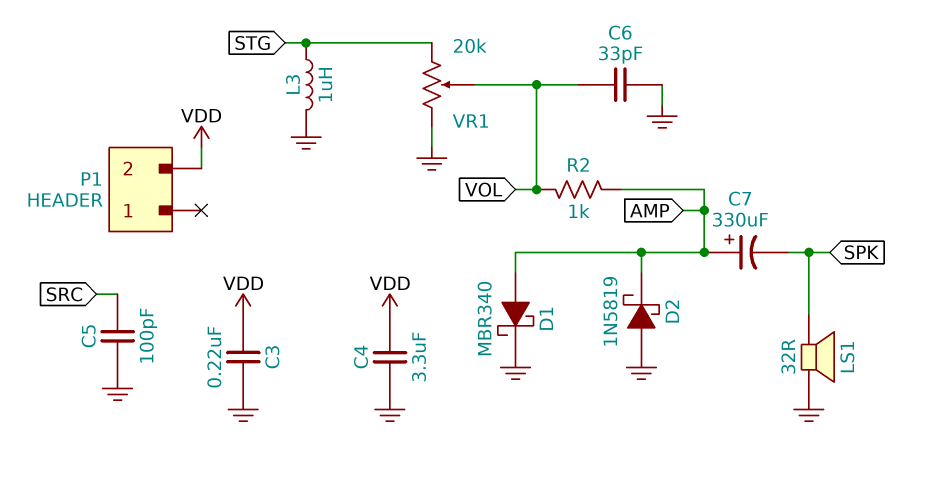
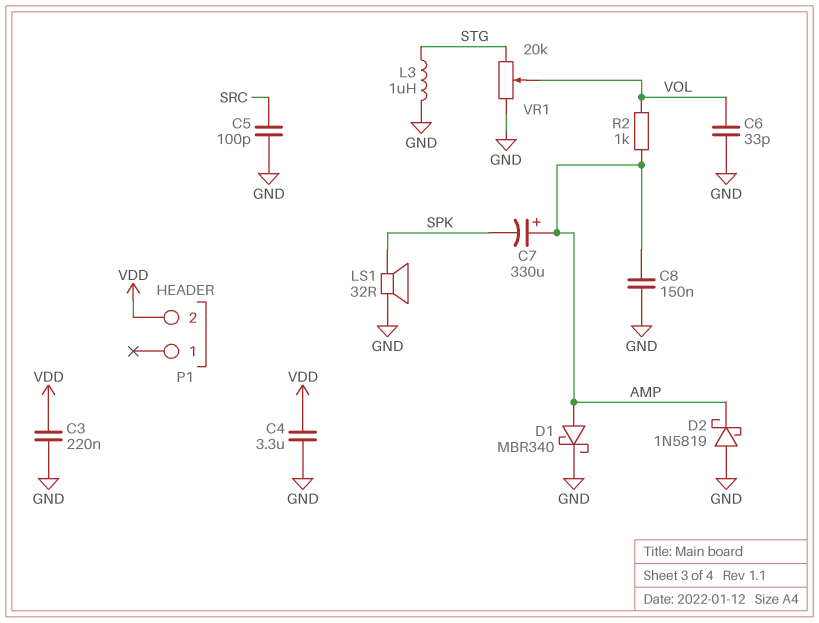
C8: none -> 150nF (AMP, GND)

